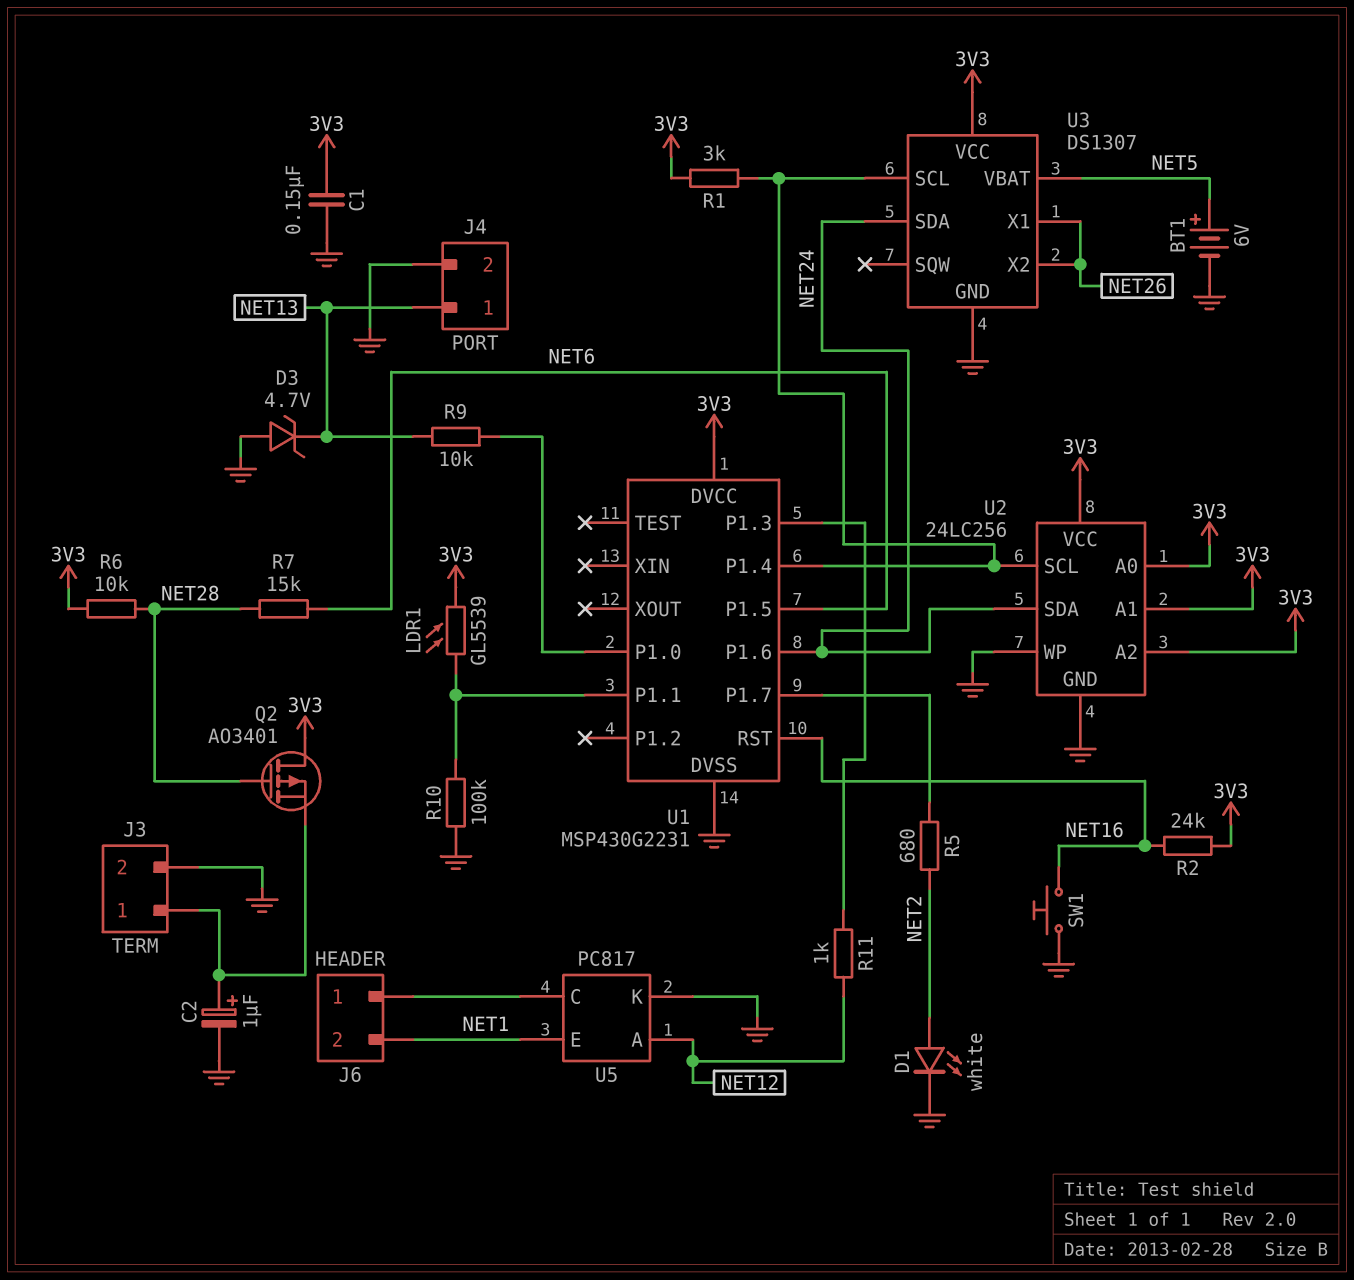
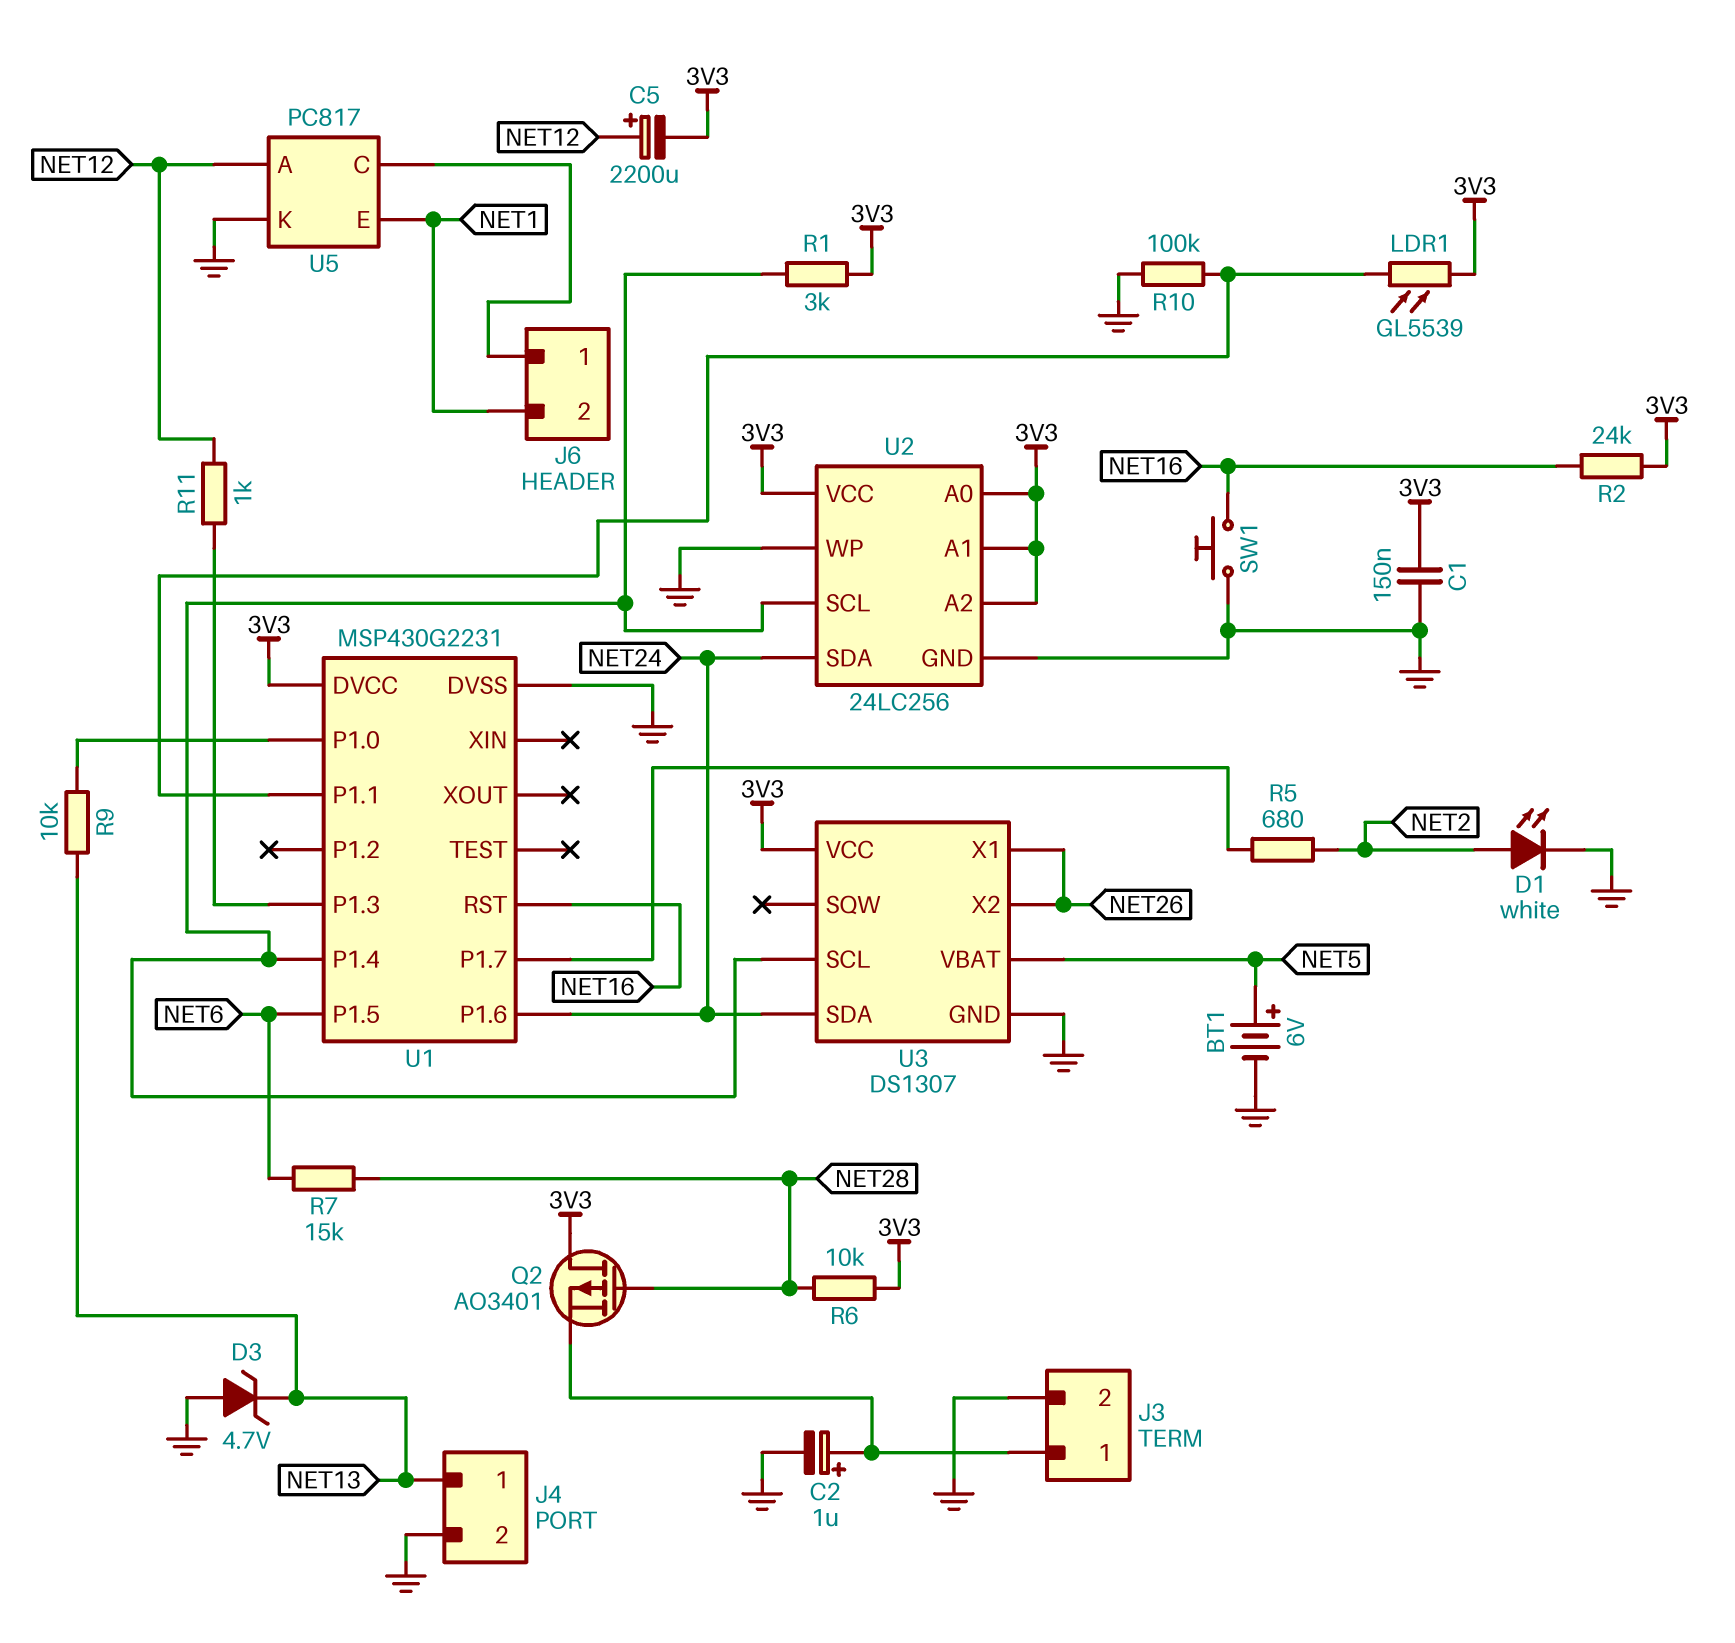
C5: none -> 2200uF (plus NET12, minus 3V3)

